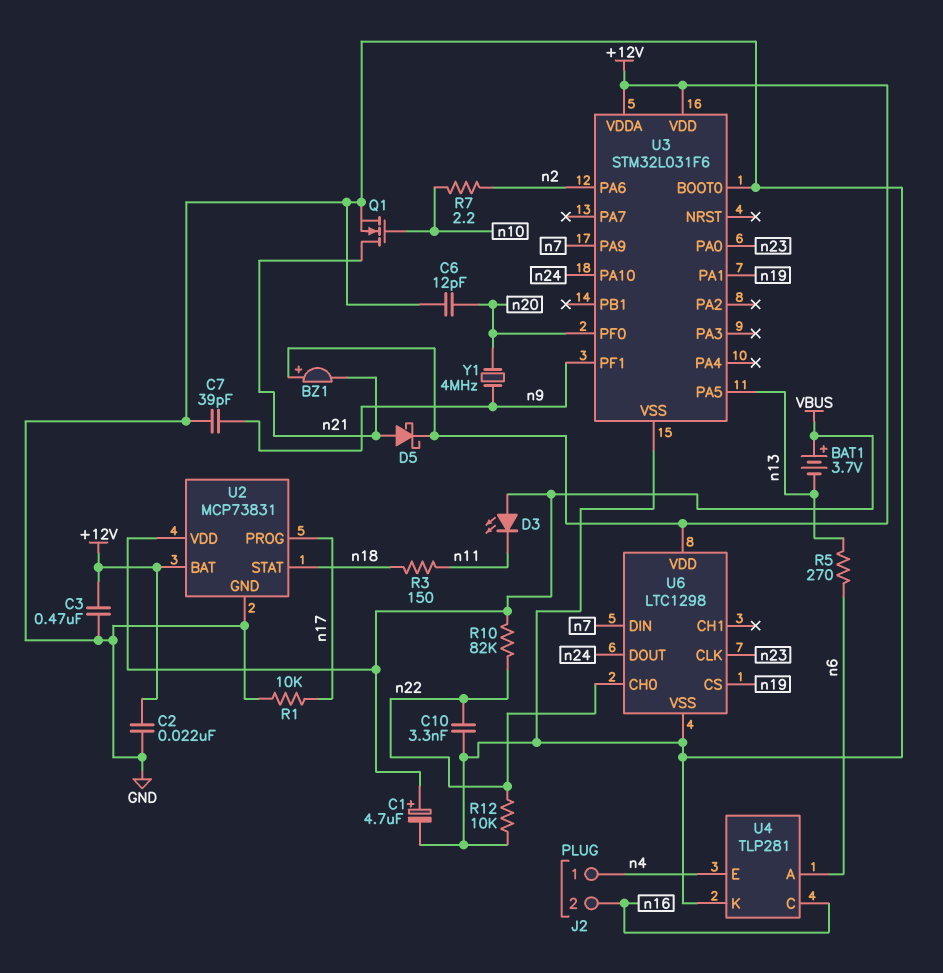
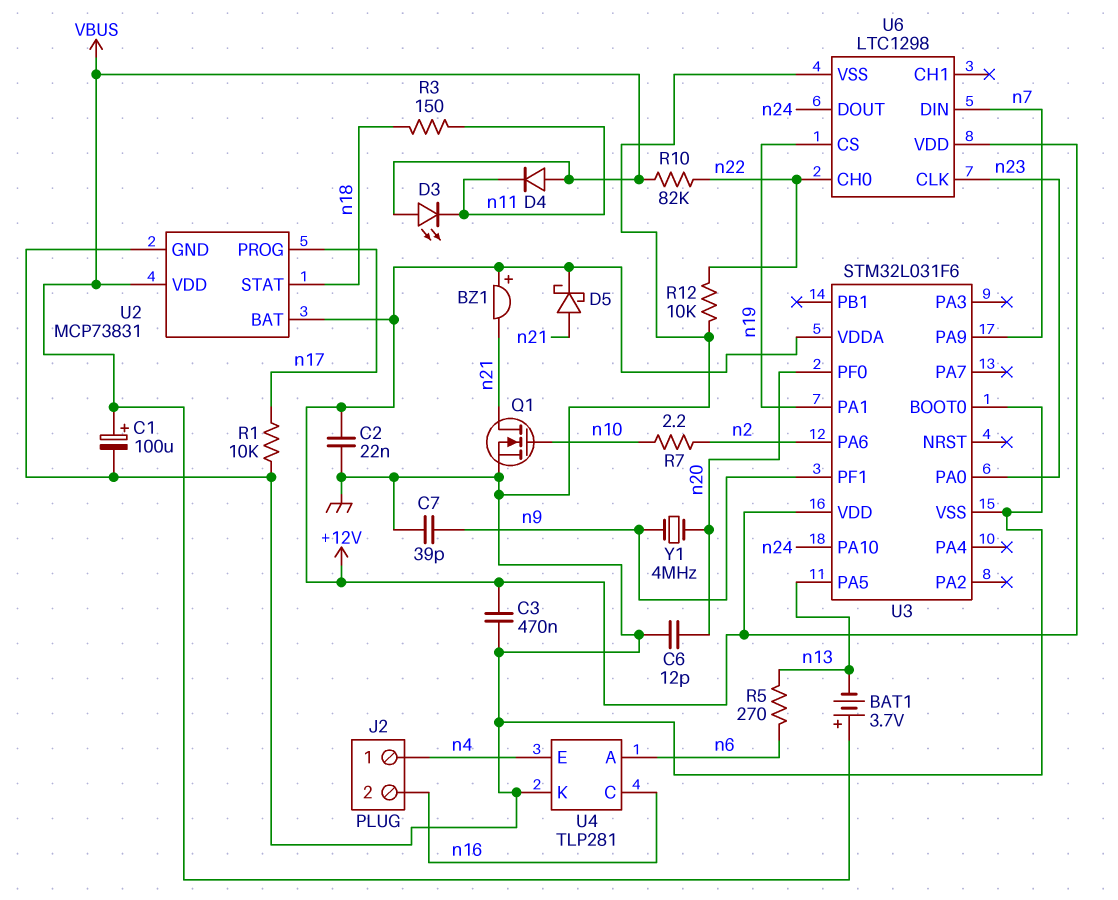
C1: 4.7uF (plus VBUS, minus GND) -> 100uF (plus VBUS, minus GND)
C10: 3.3nF (GND, n22) -> none
D4: none -> diode (A VBUS, K n11)

